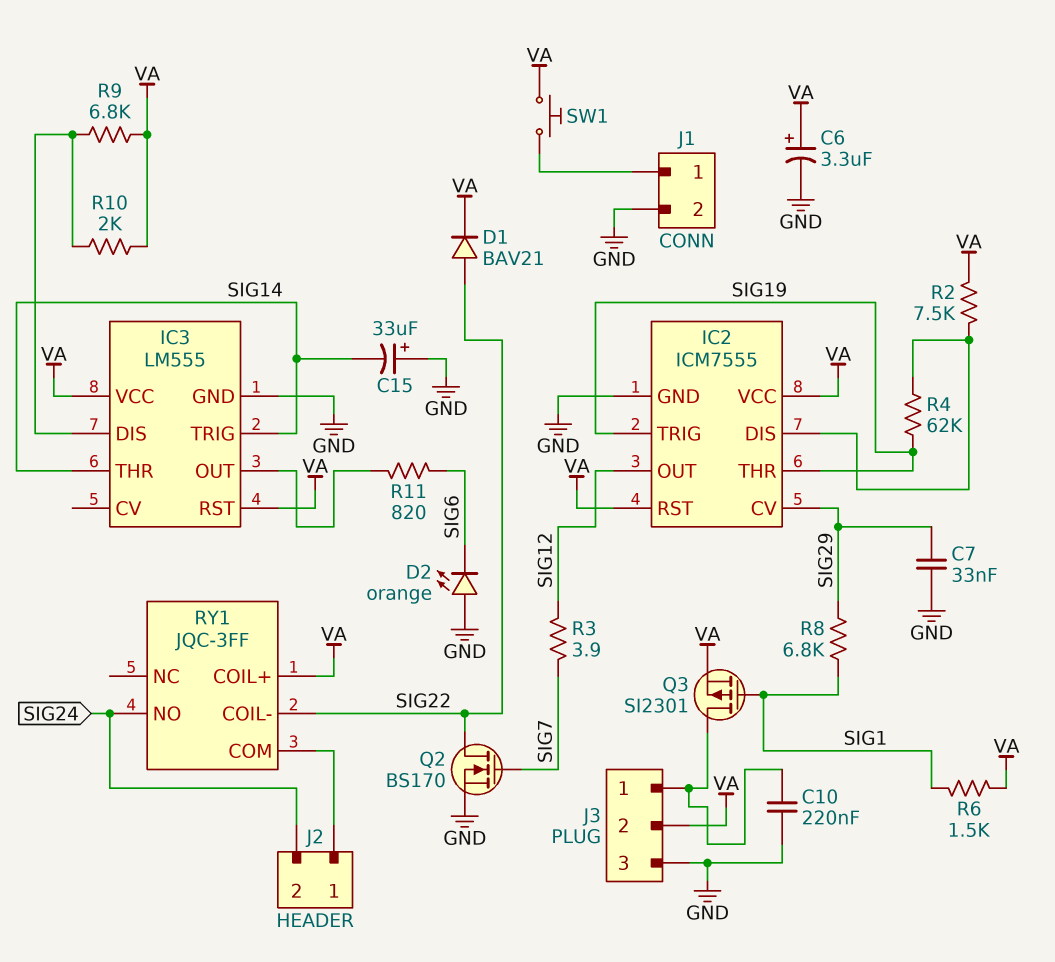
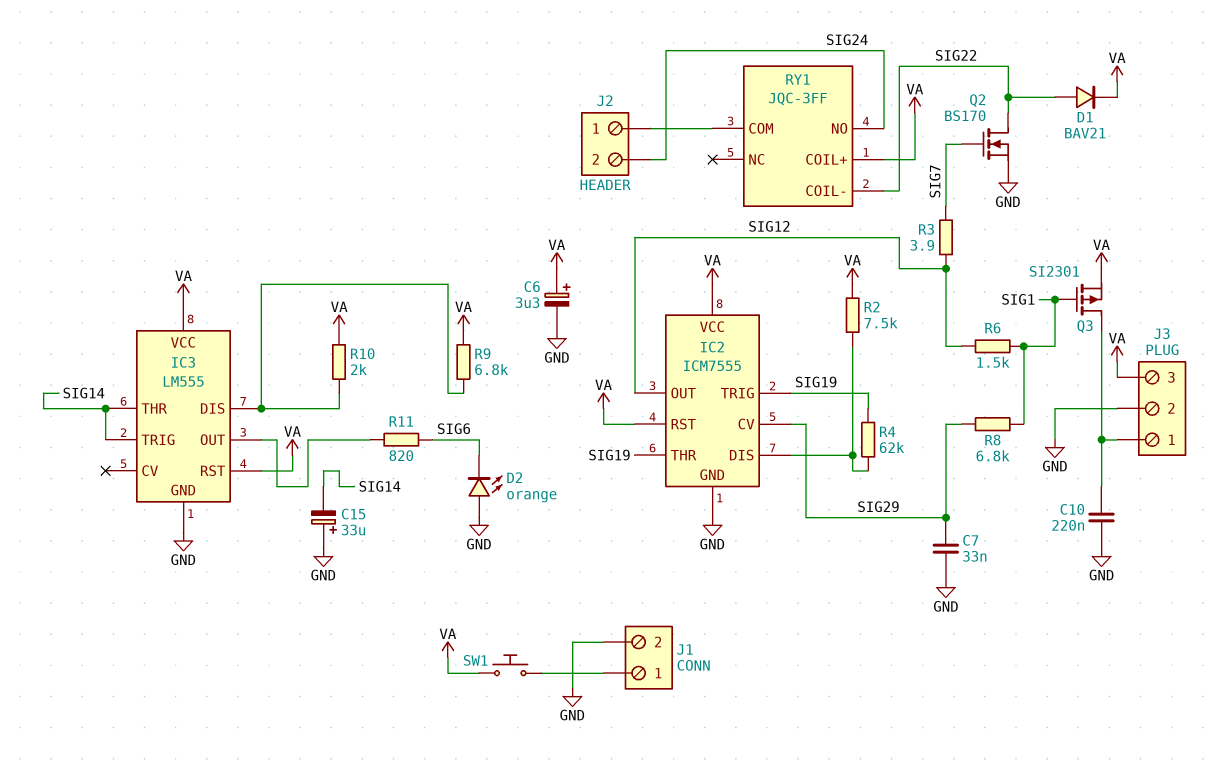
J3 pin 2: VA -> GND
J3 pin 3: GND -> VA
R6: 1.5k (SIG1, VA) -> 1.5k (SIG1, SIG12)

